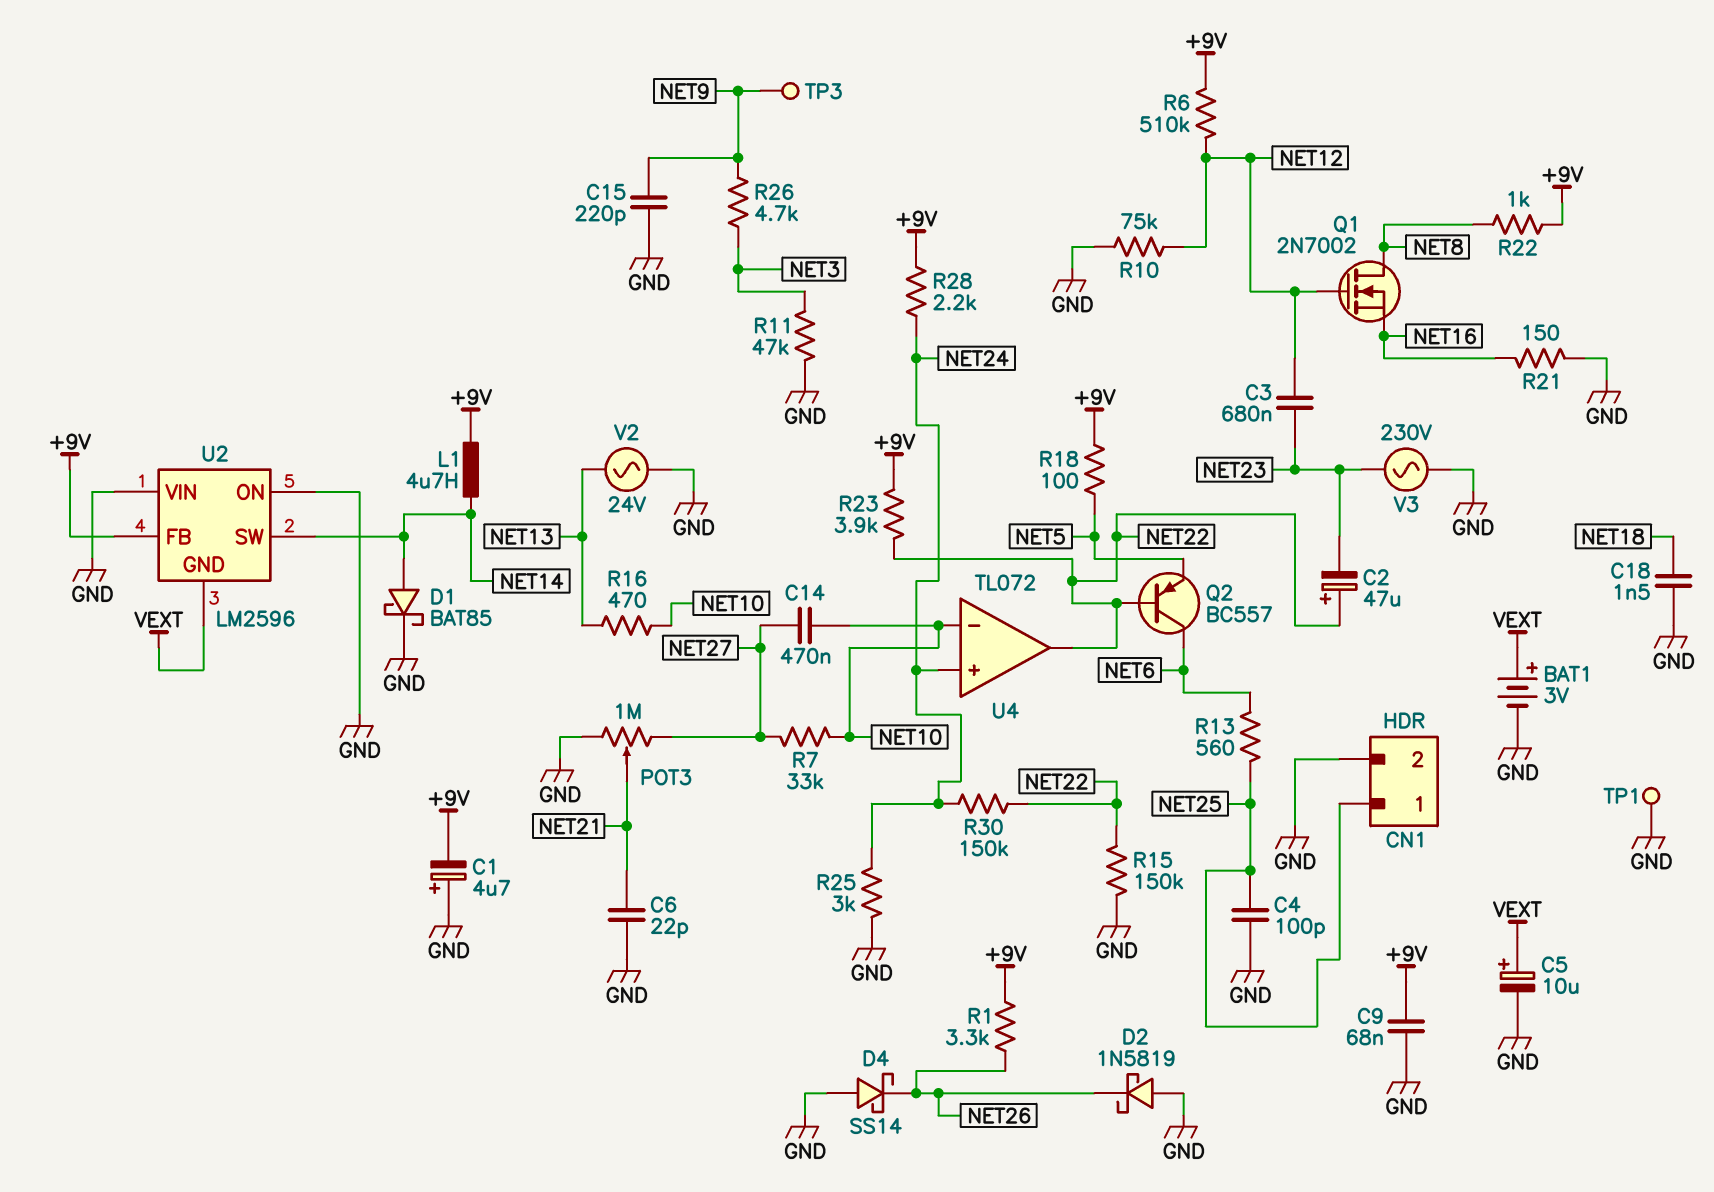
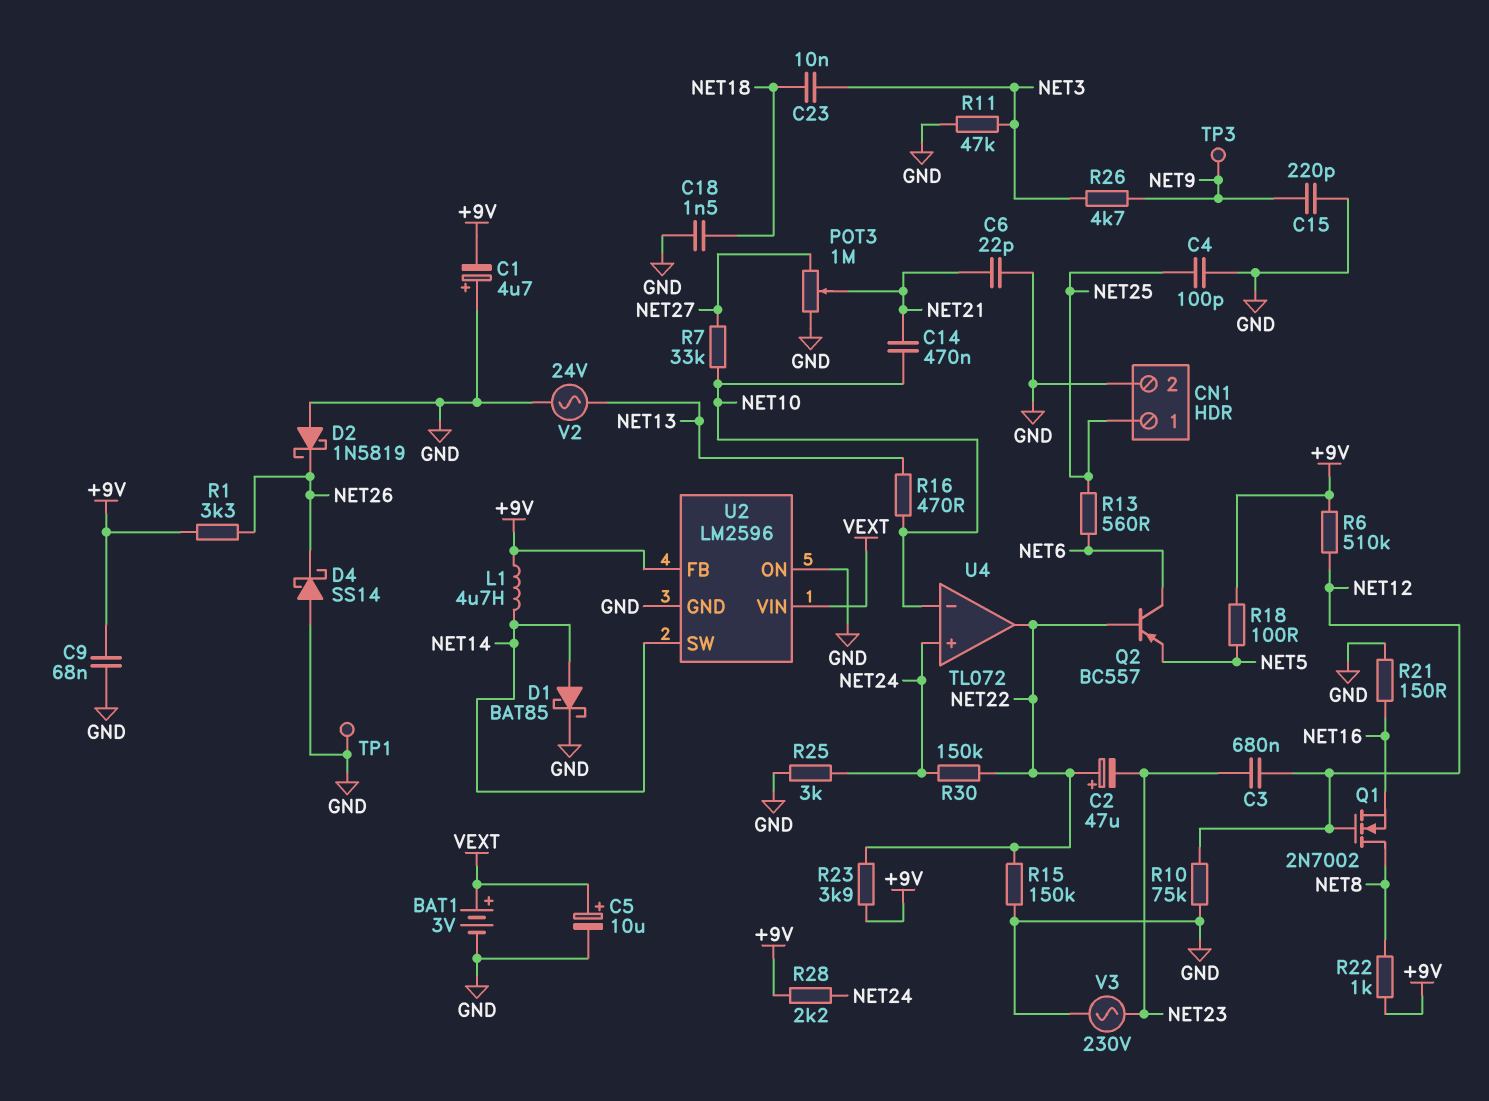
C14: 470nF (NET10, NET27) -> 470nF (NET10, NET21)
C23: none -> 10nF (NET3, NET18)
U2 pin GND: VEXT -> GND
U2 pin VIN: GND -> VEXT

